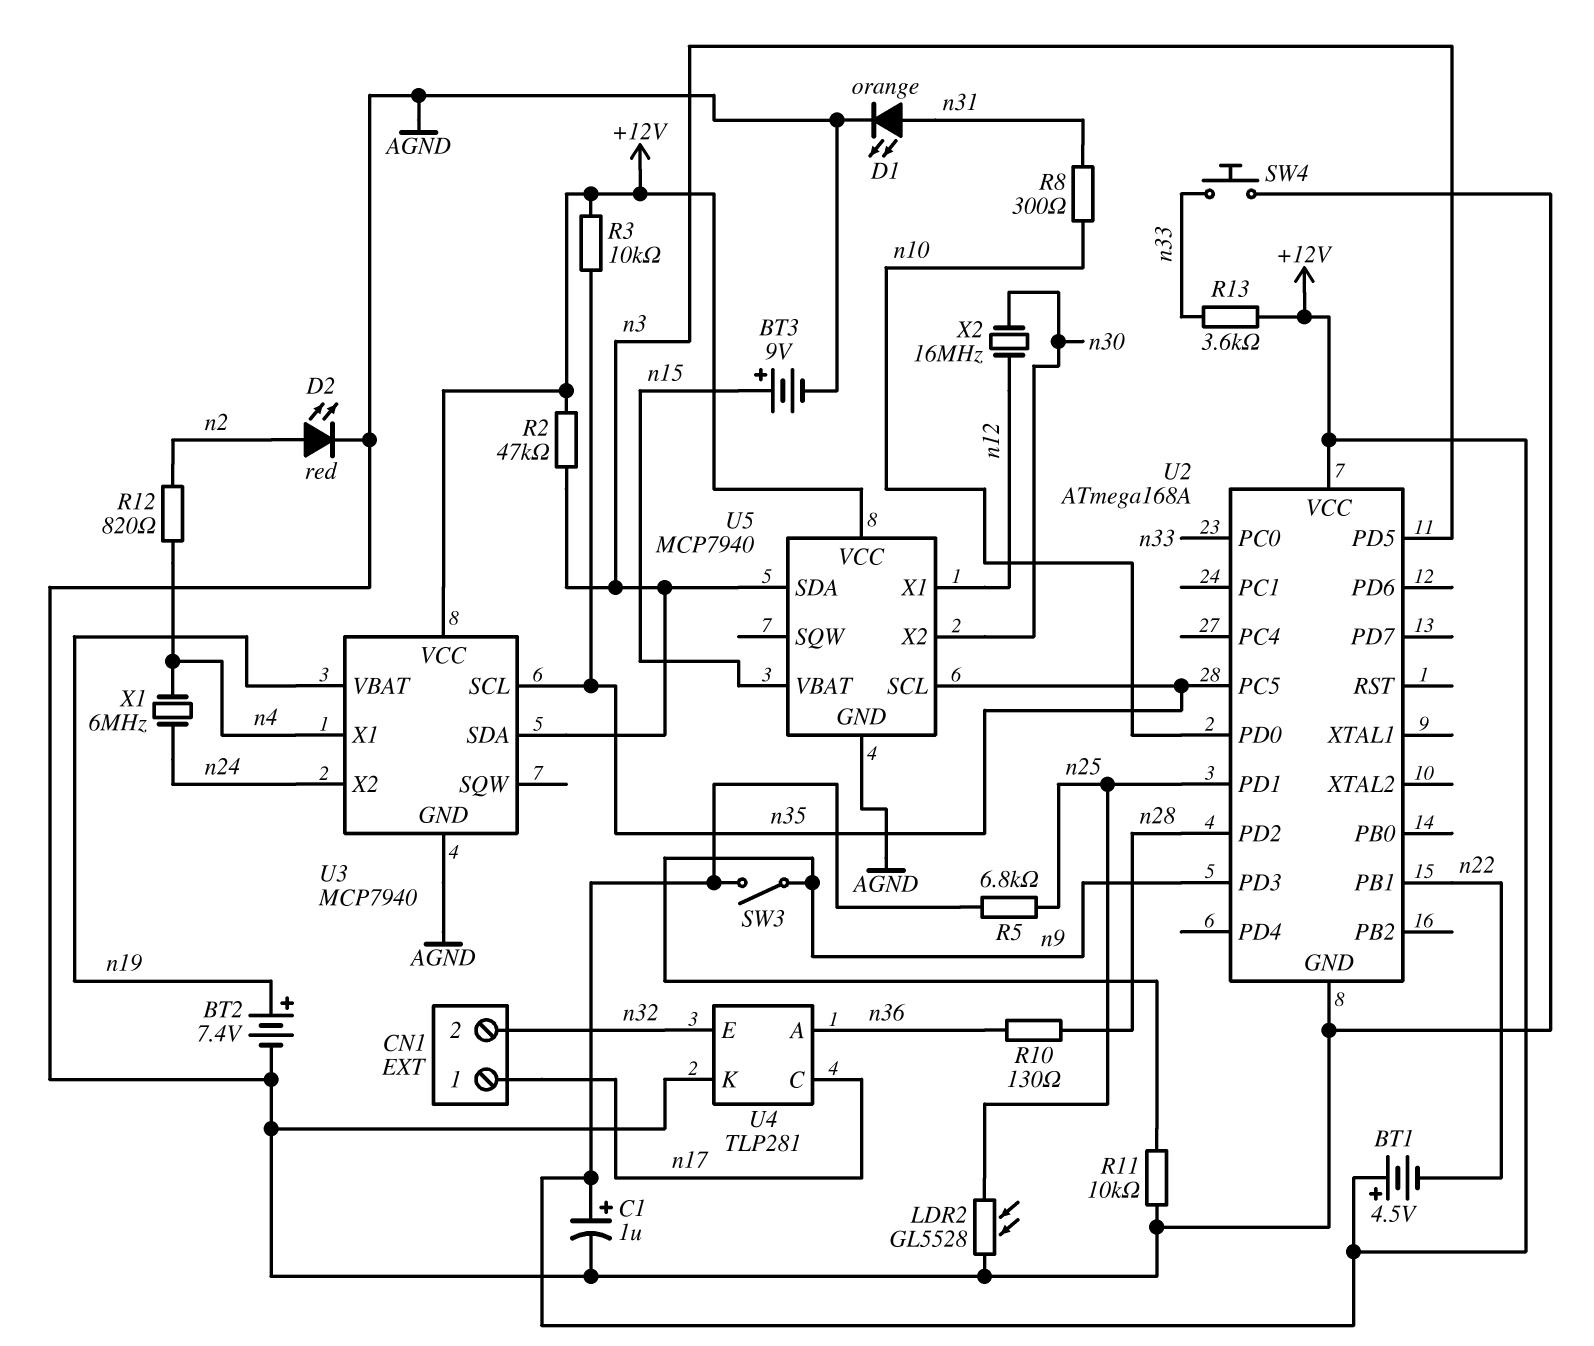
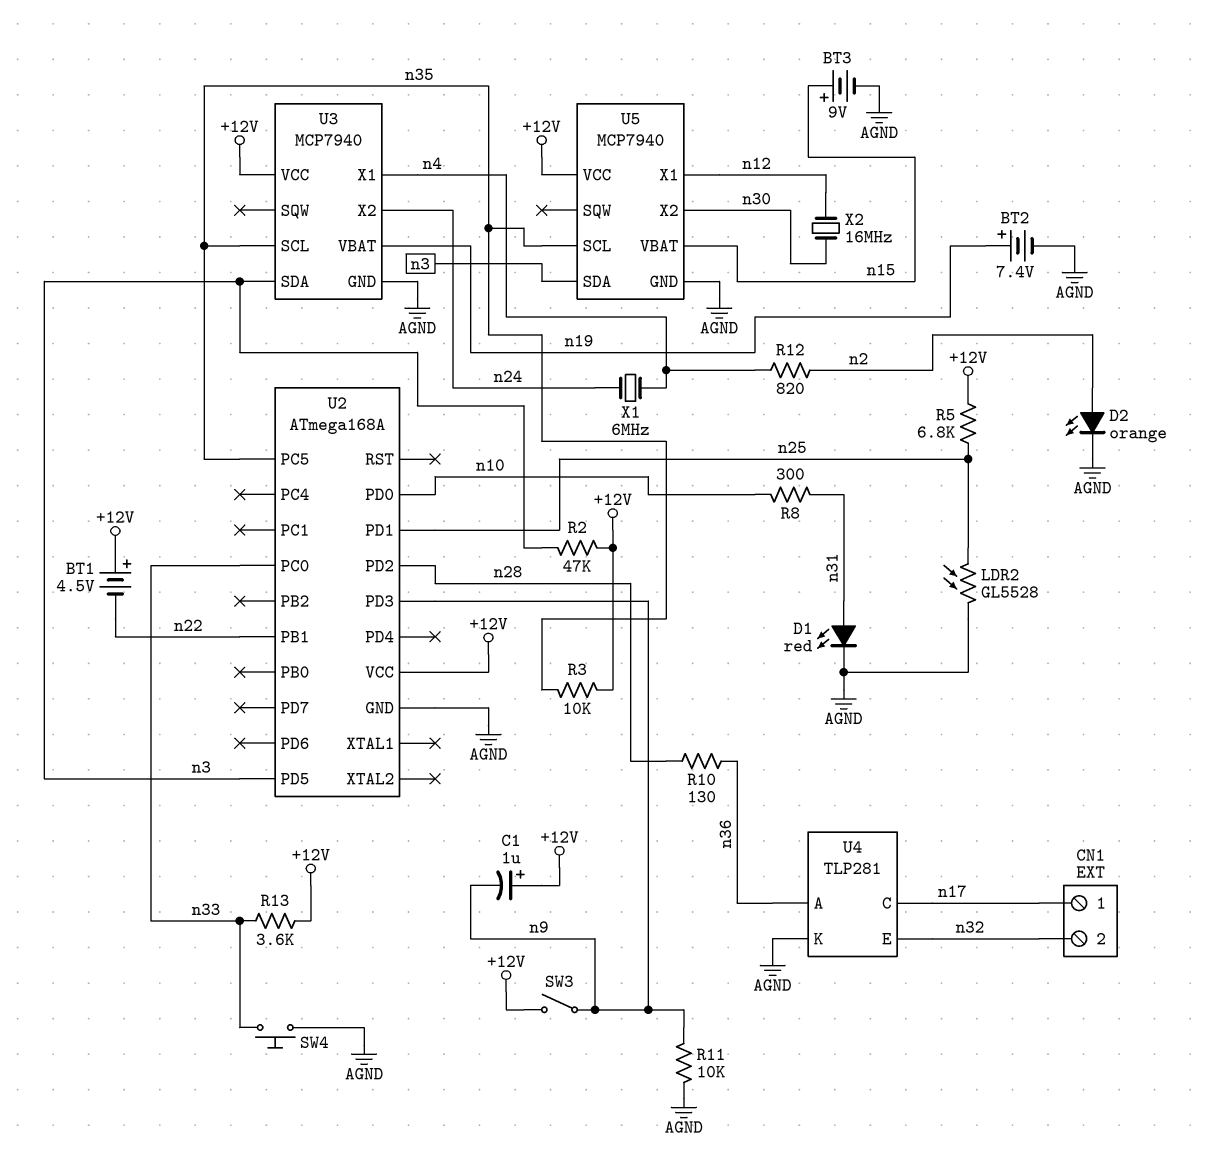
C1: 1uF (plus +12V, minus AGND) -> 1uF (plus +12V, minus n9)
D1: LED orange (A n31, K AGND) -> LED red (A n31, K AGND)
D2: LED red (A n2, K AGND) -> LED orange (A n2, K AGND)

